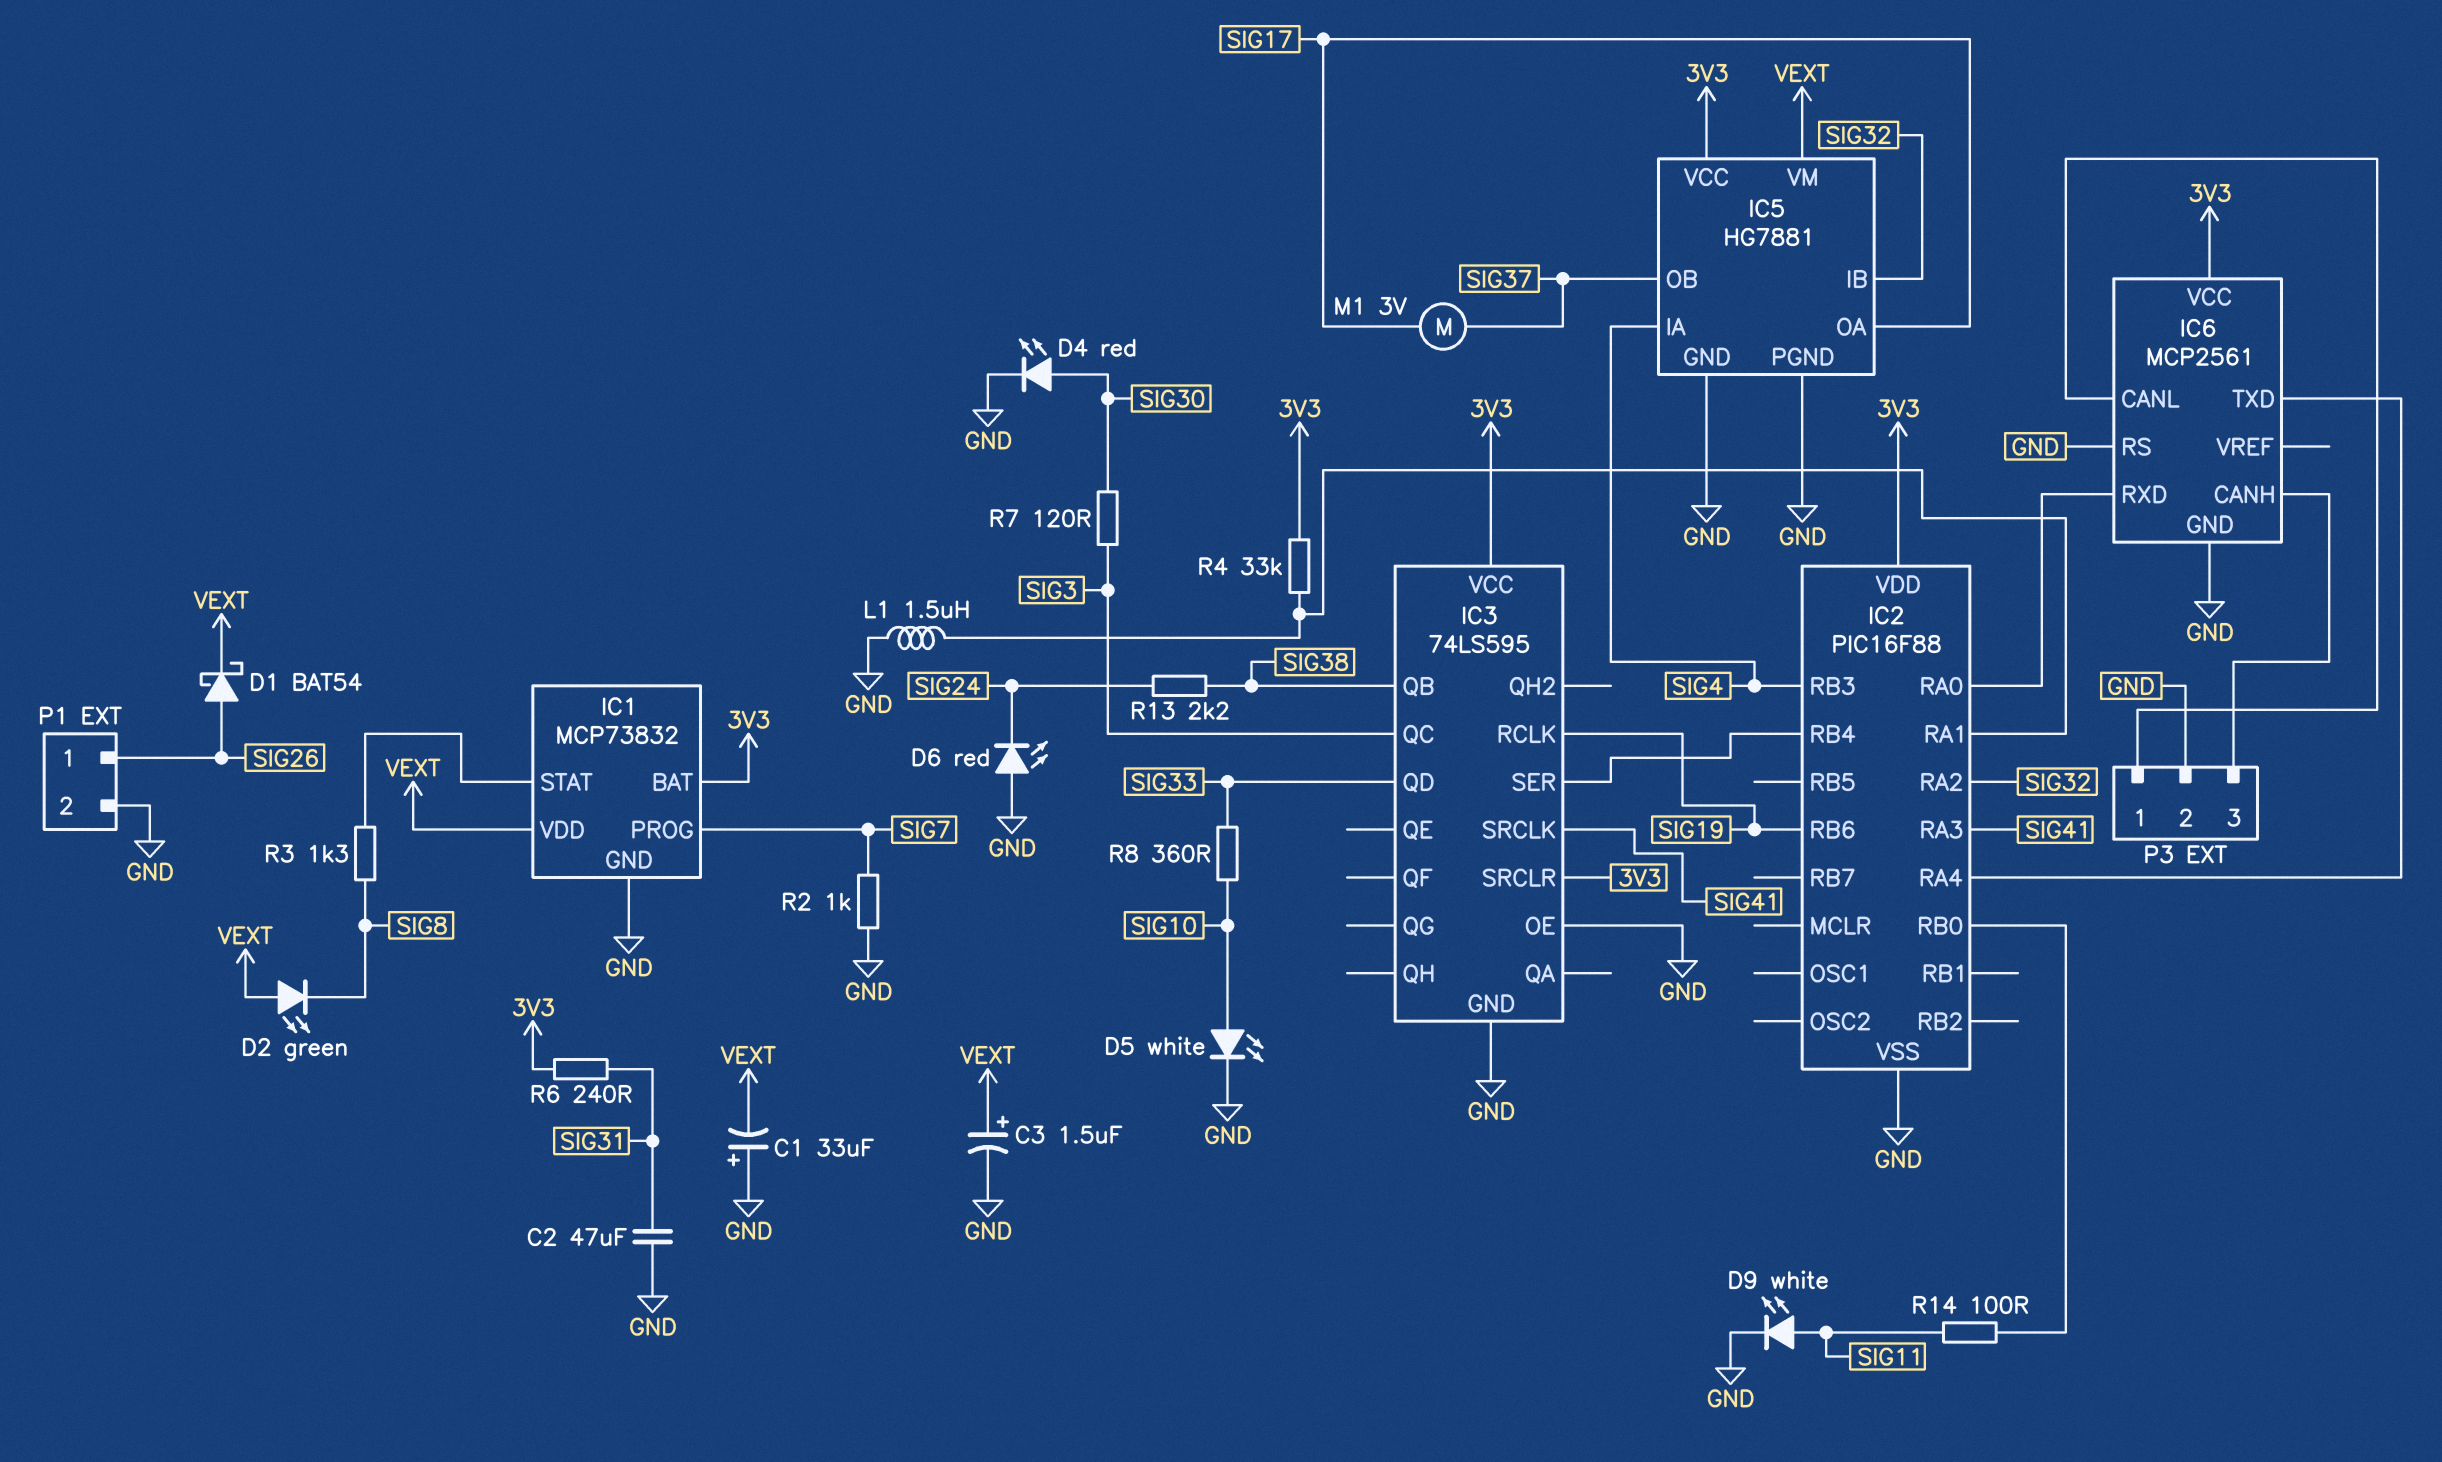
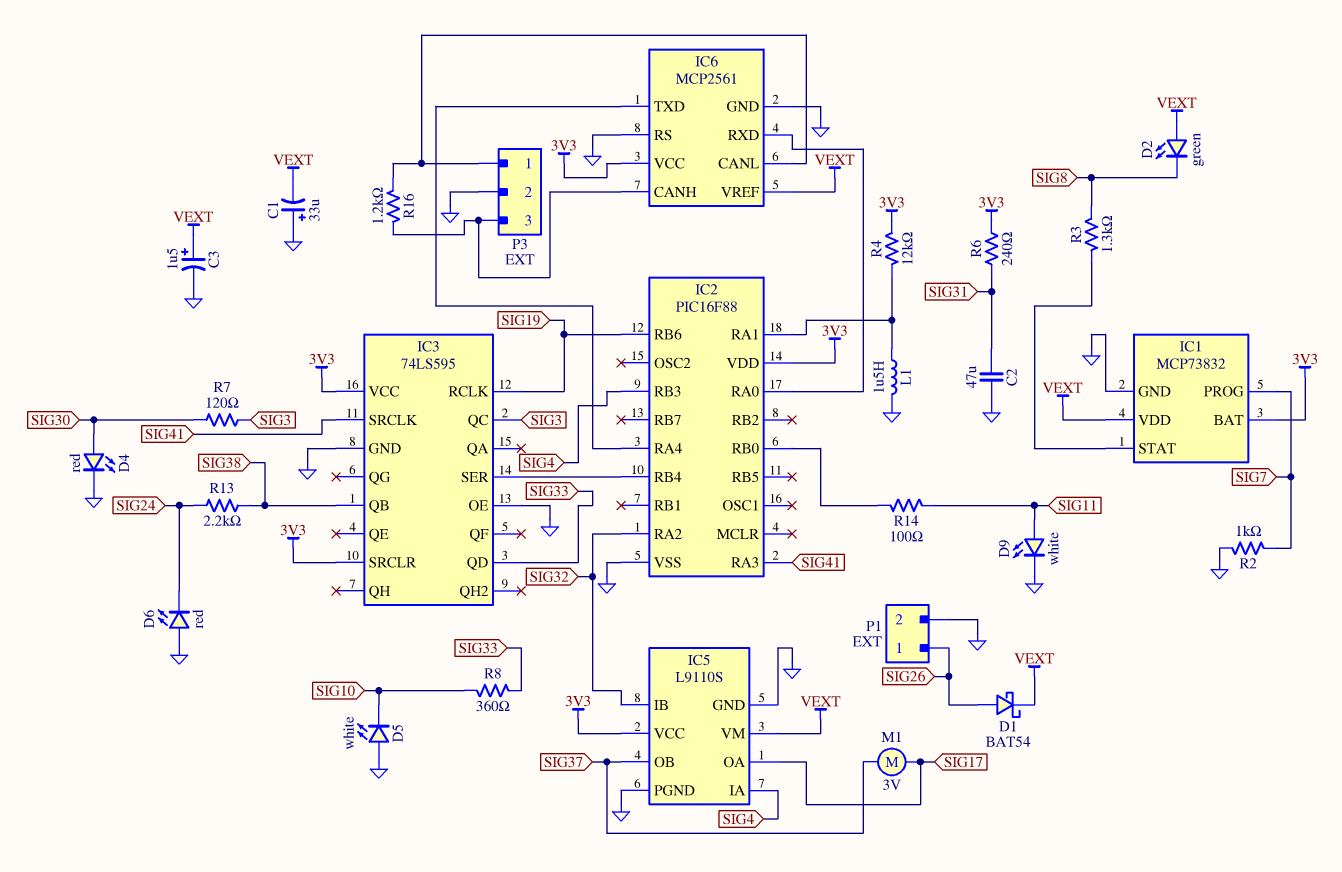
D5: LED white (A SIG10, K GND) -> LED white (A GND, K SIG10)
IC5: HG7881 -> L9110S
IC6 pin VREF: none -> VEXT
R4: 33k (3V3, IC2/RA1) -> 12k (3V3, IC2/RA1)
R16: none -> 1.2k (IC6/CANH, IC6/CANL)

